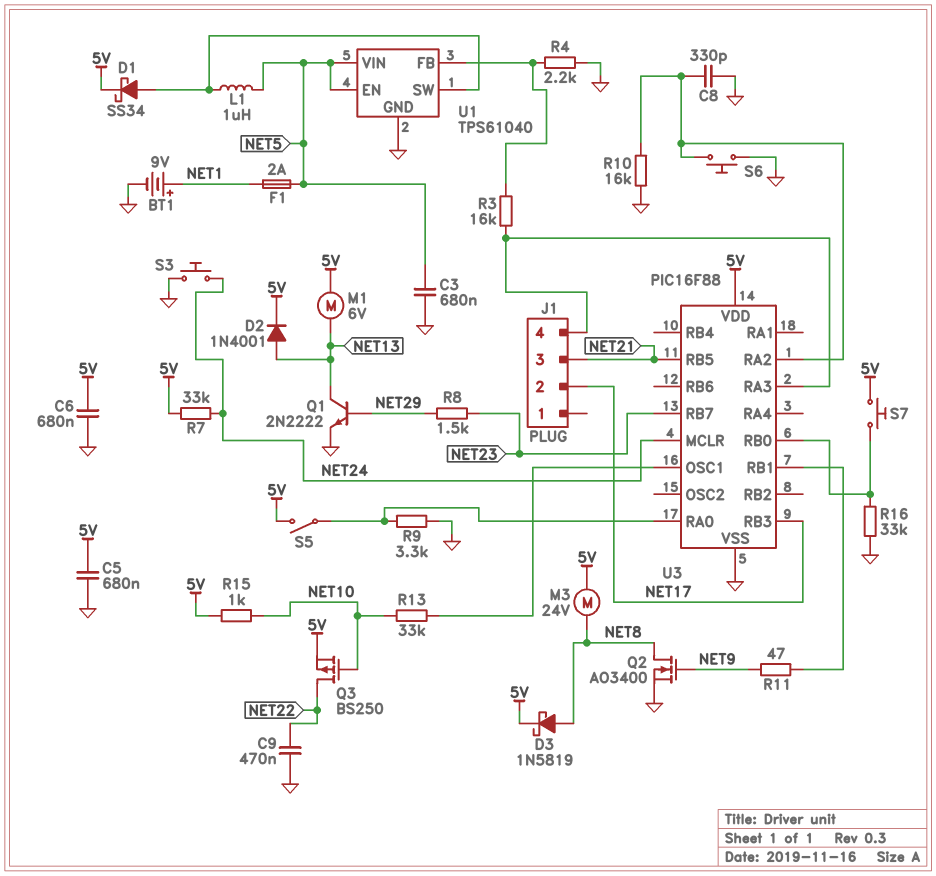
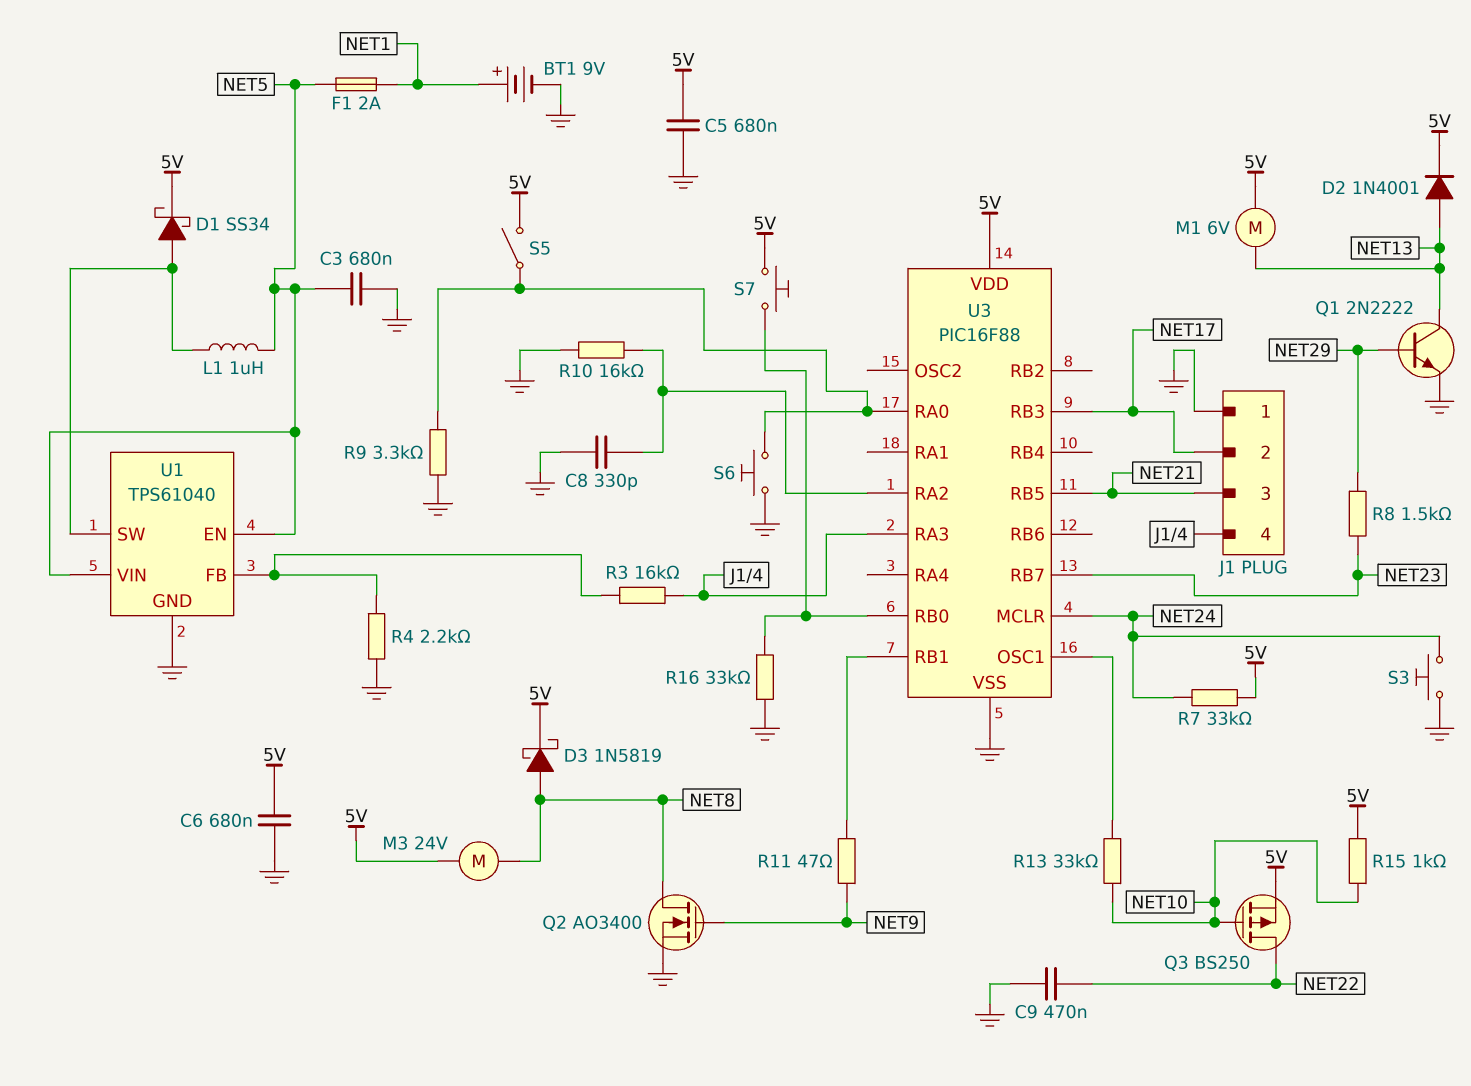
J1 pin 1: none -> GND
S6: button (GND, U3/RA2) -> button (GND, U3/RA0)

